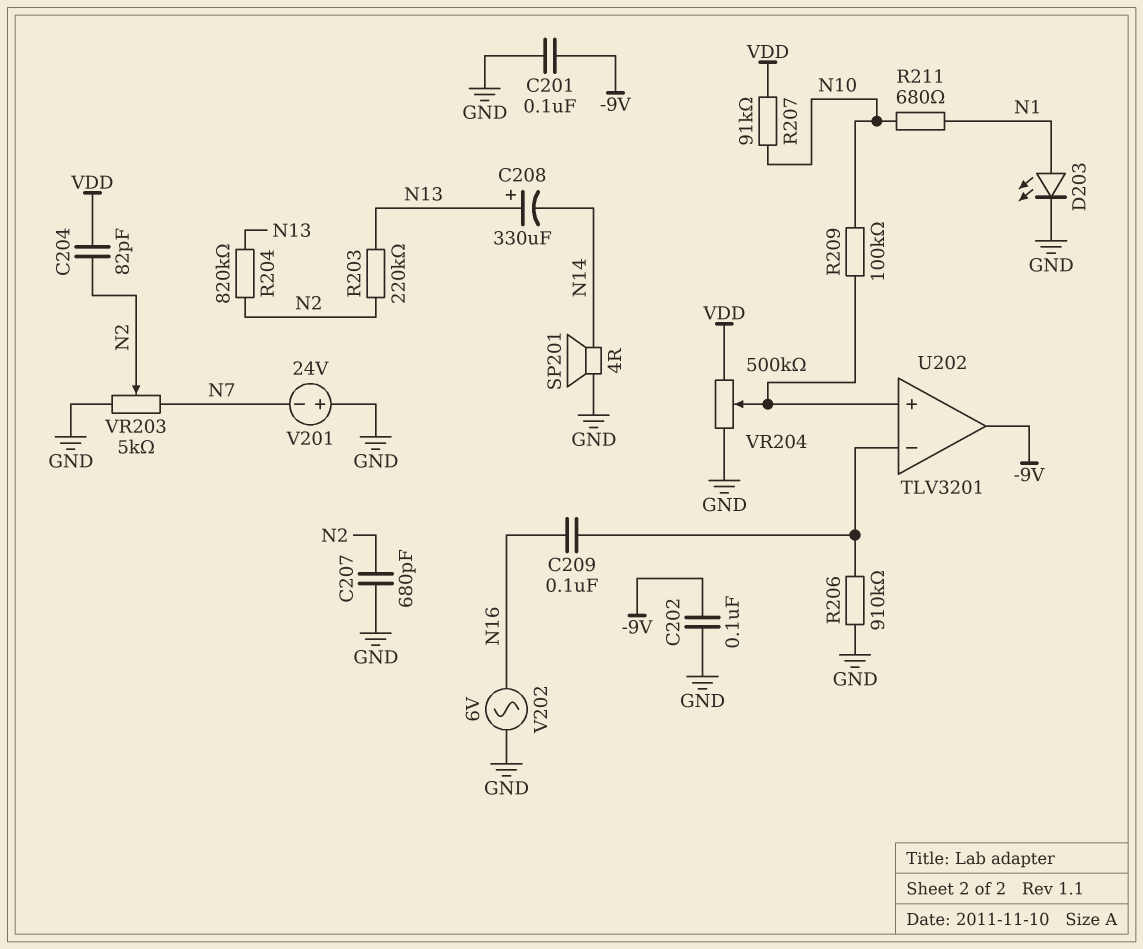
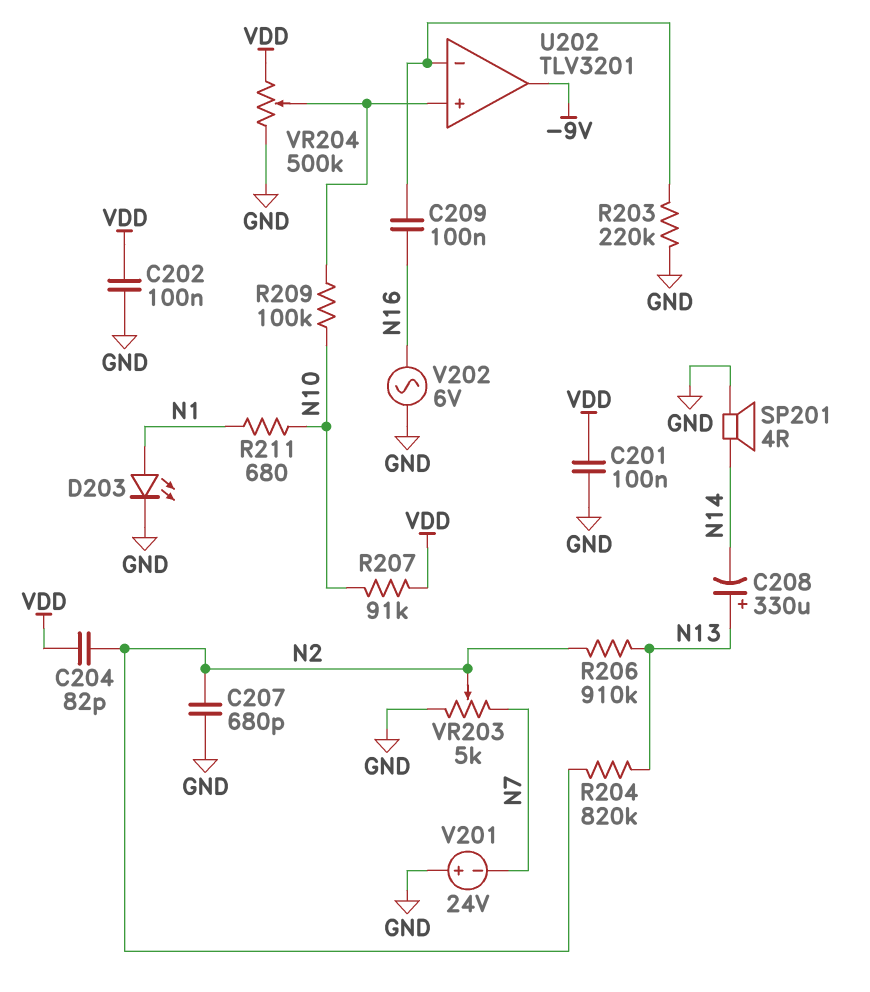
C201: 100nF (-9V, GND) -> 100nF (GND, VDD)
C202: 100nF (-9V, GND) -> 100nF (GND, VDD)
R203: 220k (N2, N13) -> 220k (GND, U202/in-)
R206: 910k (GND, U202/in-) -> 910k (N2, N13)

